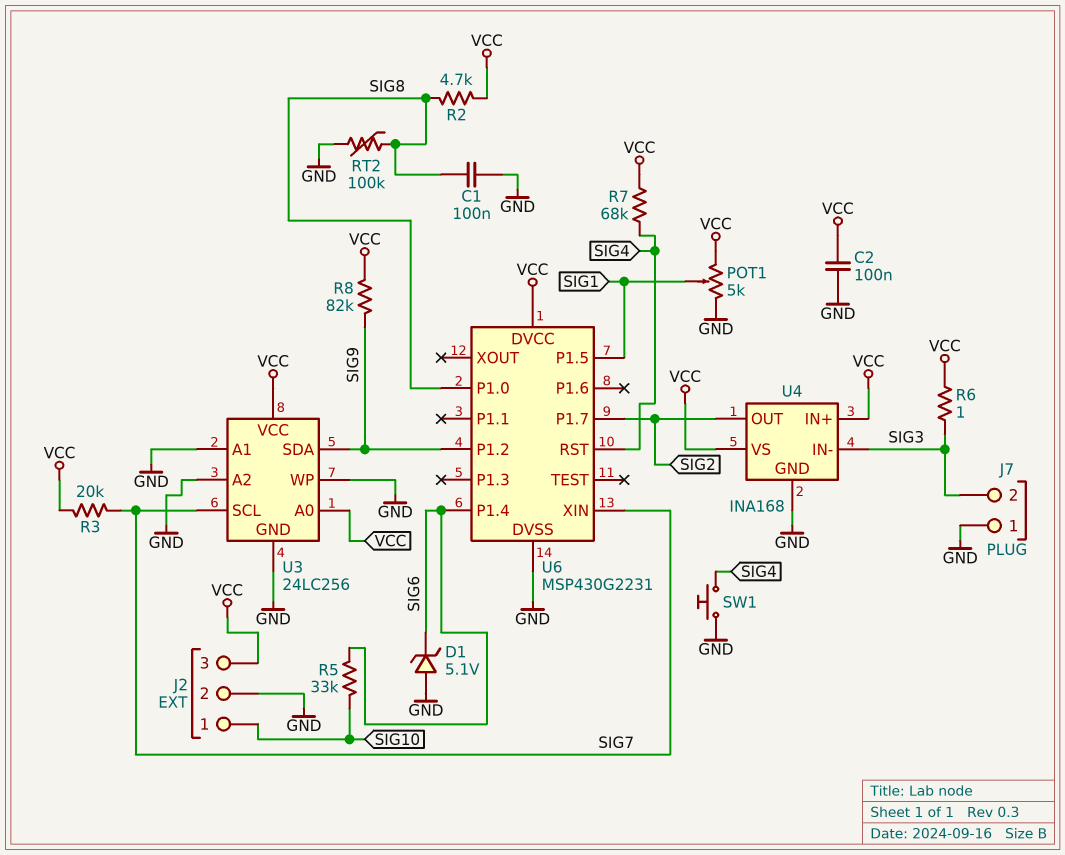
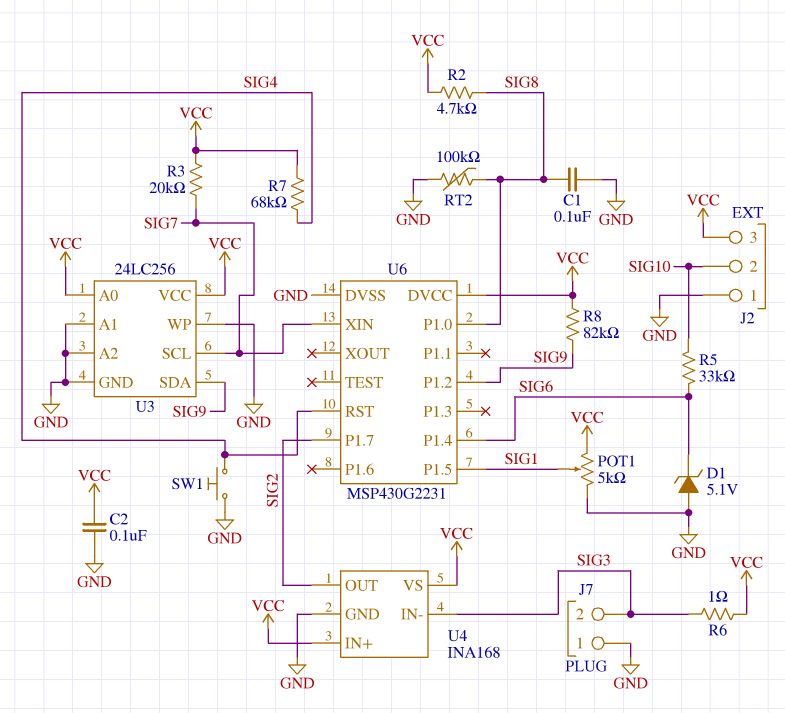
J2 pin 1: SIG10 -> GND
J2 pin 2: GND -> SIG10

